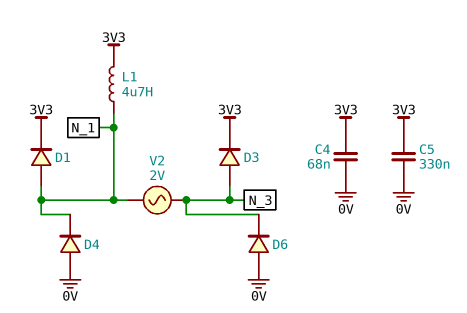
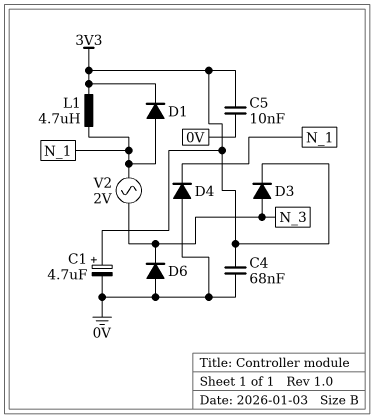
C1: none -> 4.7uF (plus 3V3, minus 0V)
C5: 330nF (0V, 3V3) -> 10nF (0V, 3V3)

